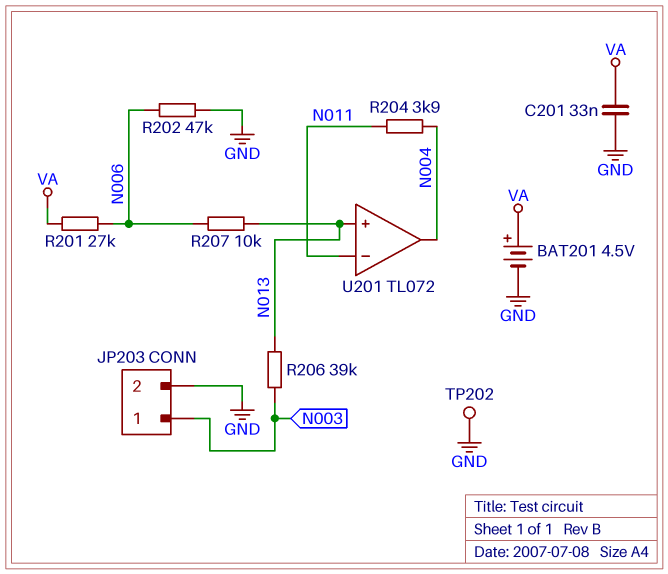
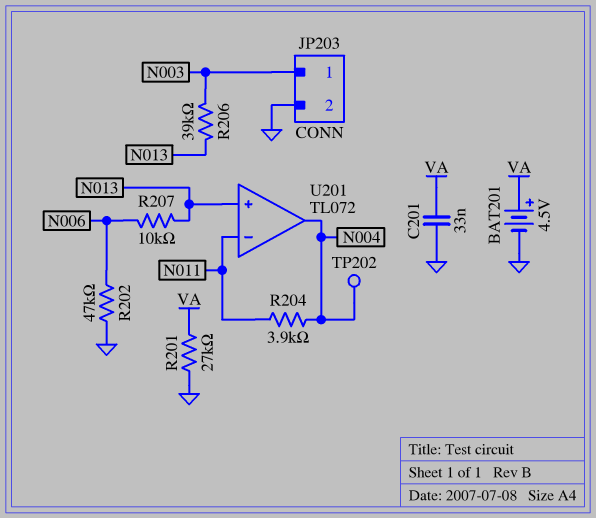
R201: 27k (N006, VA) -> 27k (GND, VA)
TP202: test point (GND) -> test point (N004)

